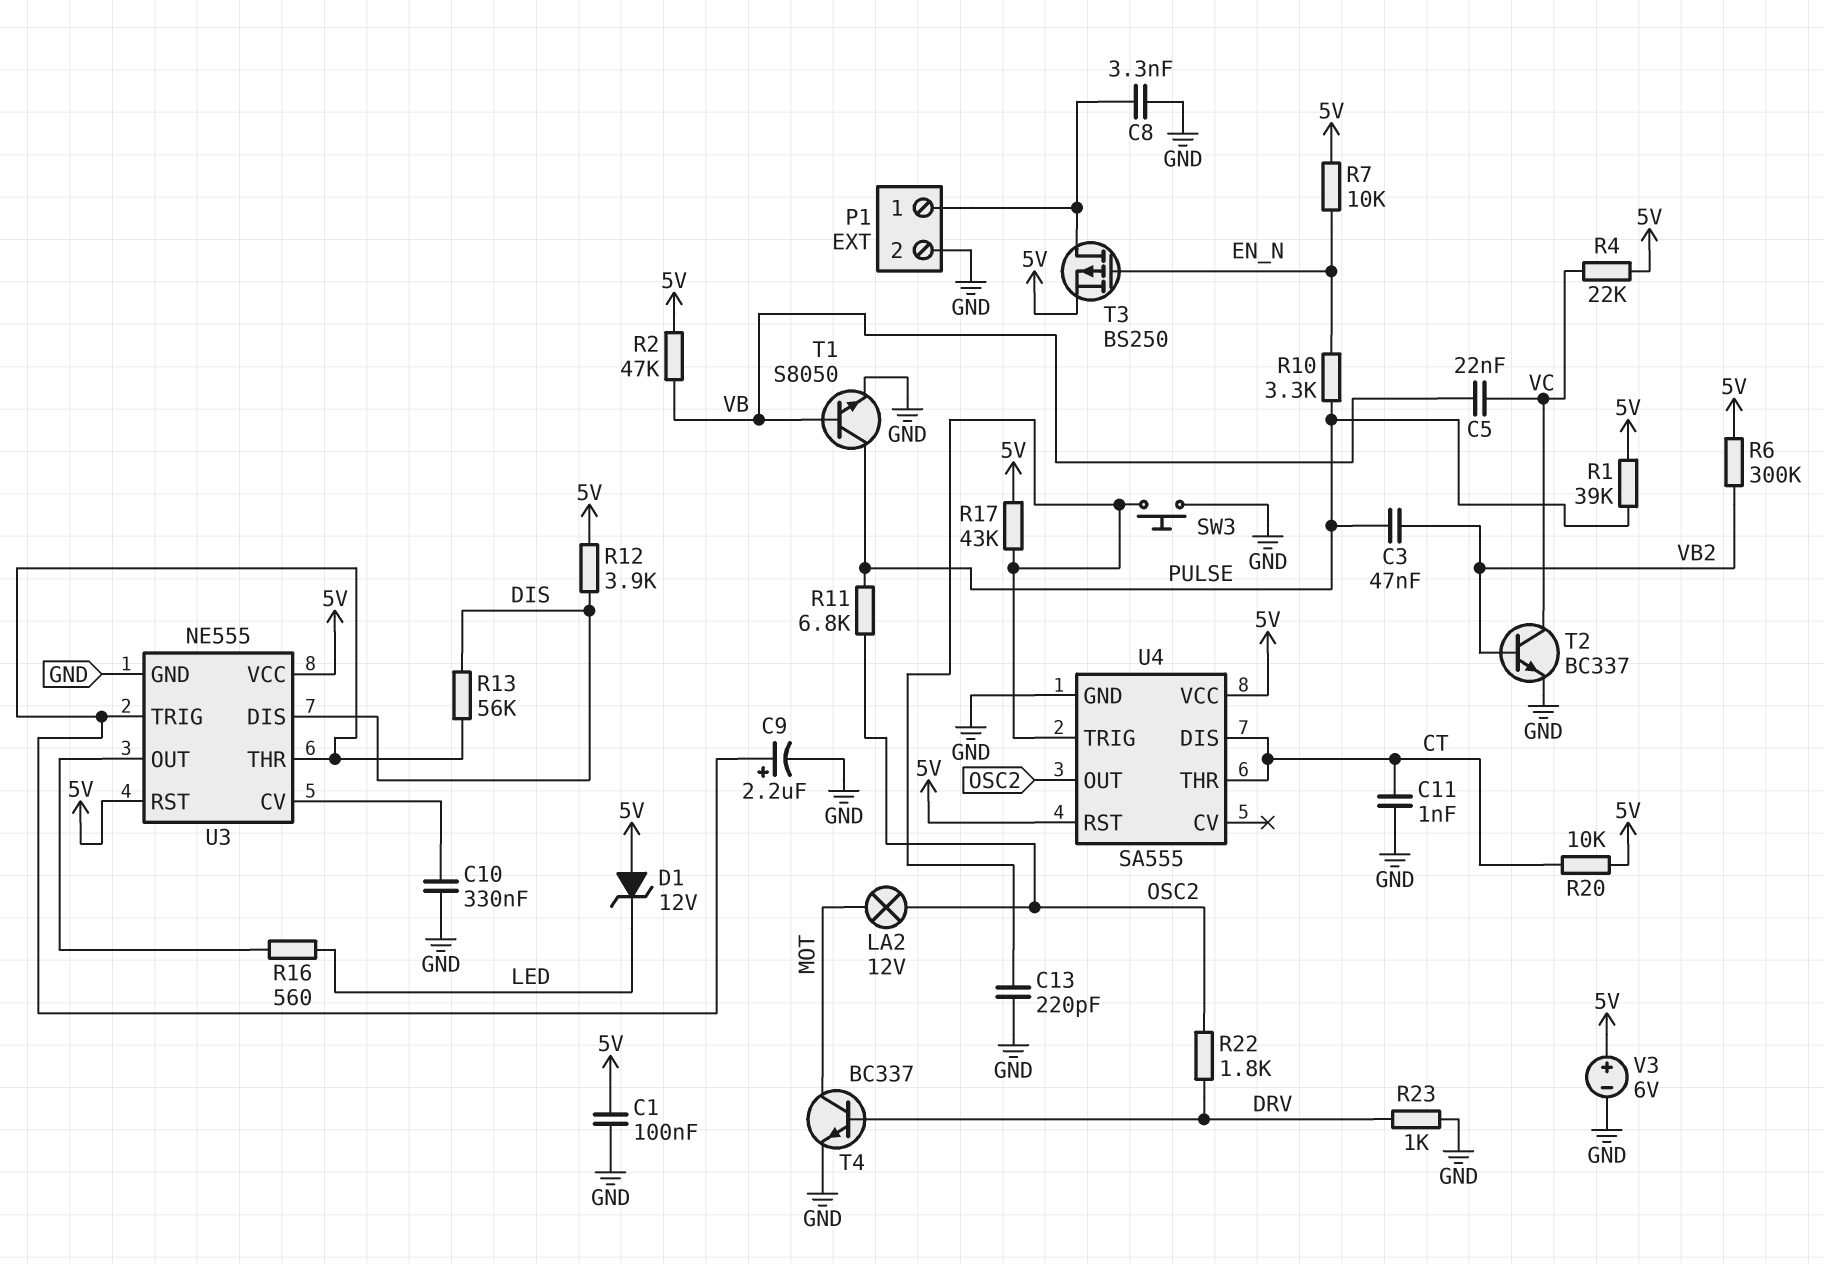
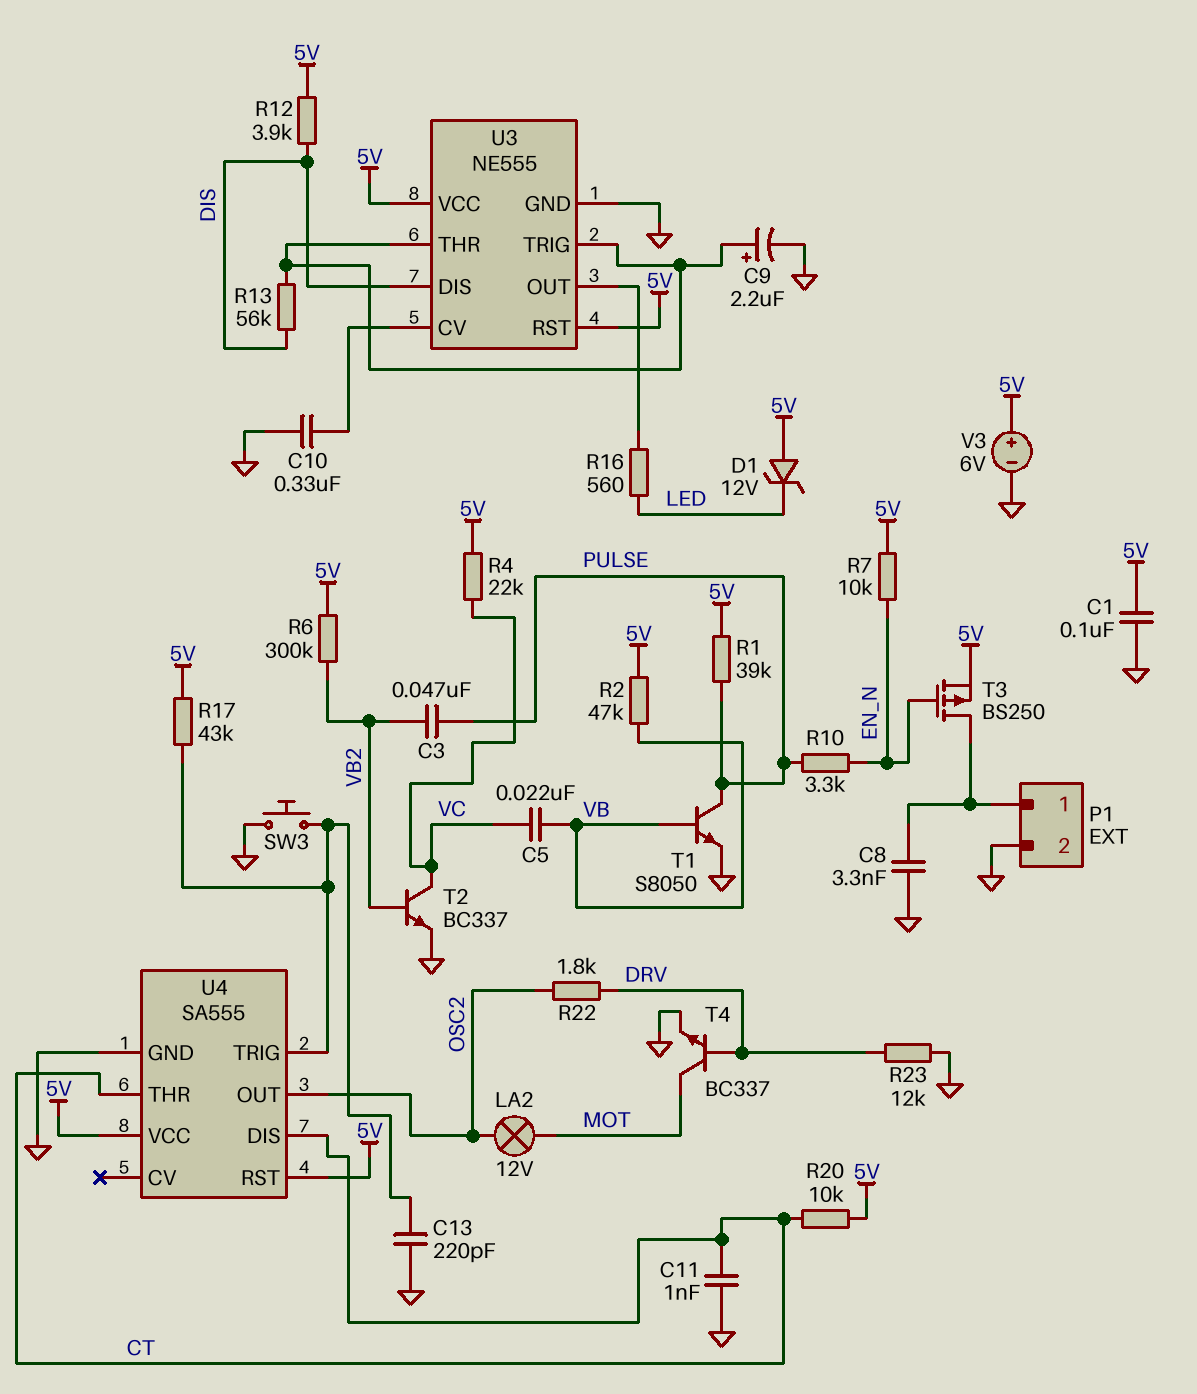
R11: 6.8k (OSC2, PULSE) -> none
R23: 1k (DRV, GND) -> 12k (DRV, GND)

